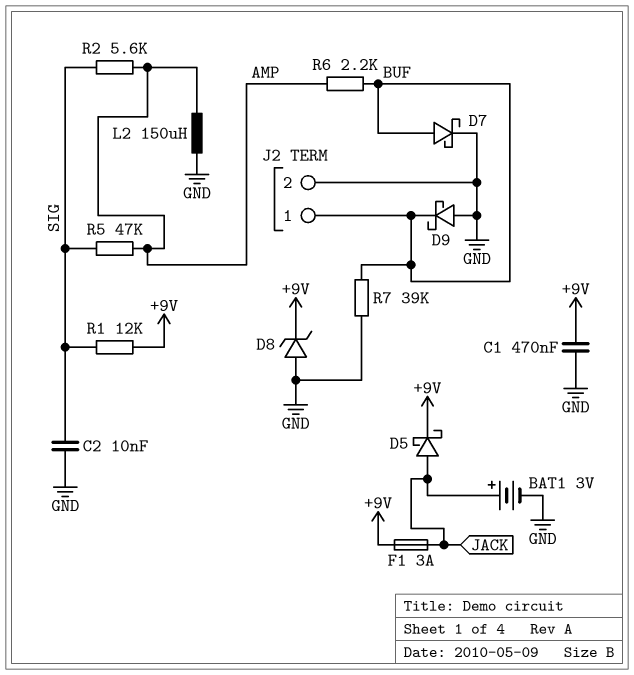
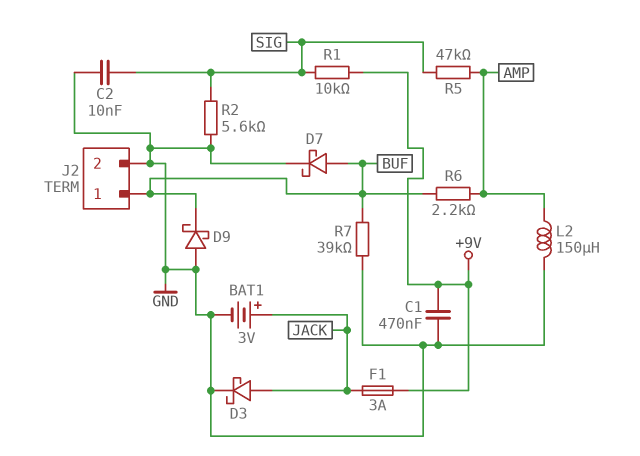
D3: none -> schottky (A JACK, K GND)
D5: schottky (A JACK, K +9V) -> none
D8: zener (A GND, K +9V) -> none
R1: 12k (+9V, SIG) -> 10k (+9V, SIG)
R2: 5.6k (AMP, SIG) -> 5.6k (GND, SIG)

